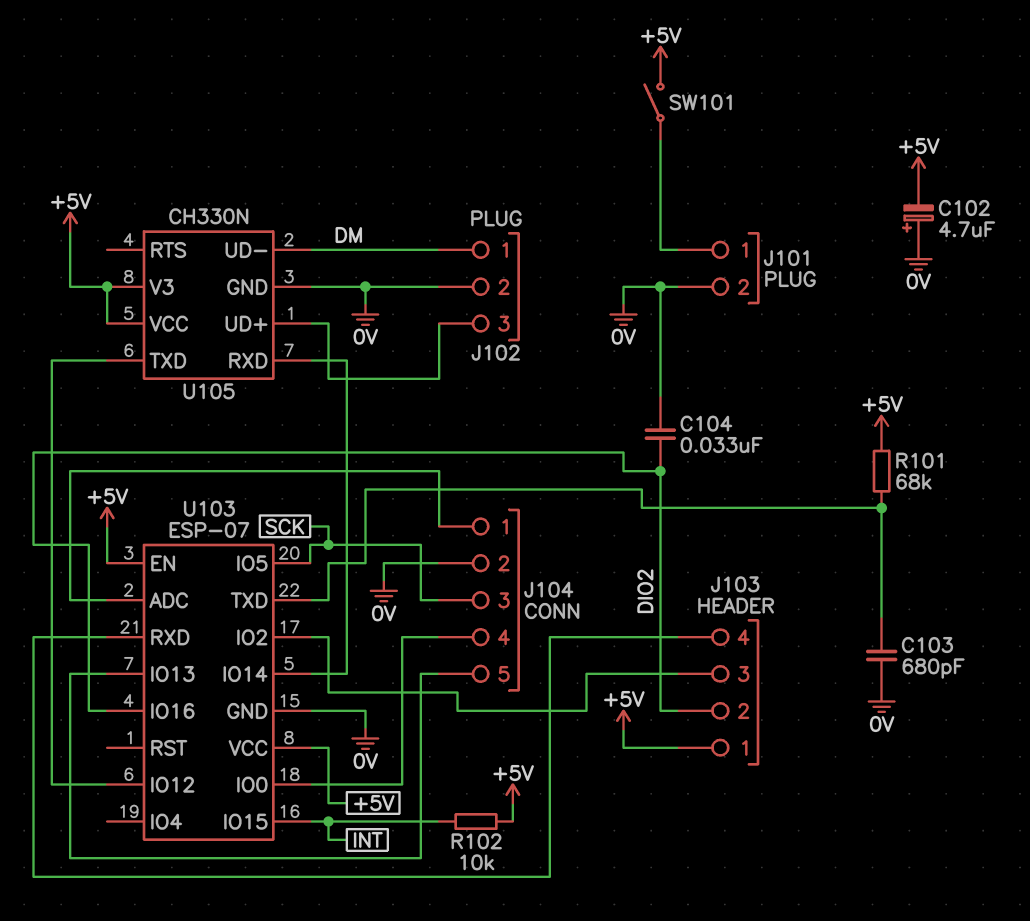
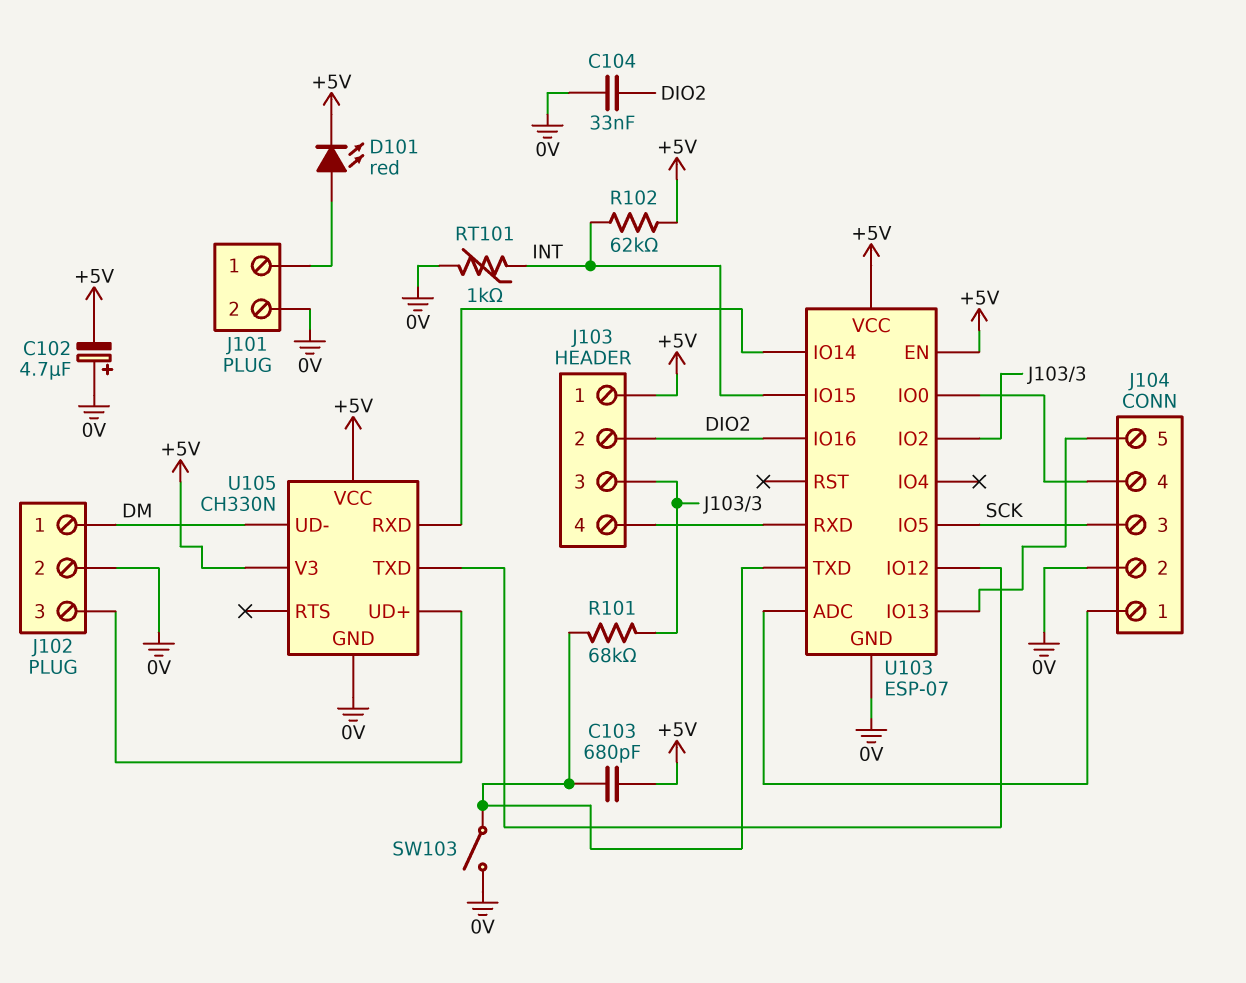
C103: 680pF (0V, U103/TXD) -> 680pF (+5V, U103/TXD)
D101: none -> LED red (A J101/1, K +5V)
R101: 68k (+5V, U103/TXD) -> 68k (J103/3, U103/TXD)
R102: 10k (+5V, INT) -> 62k (+5V, INT)
RT101: none -> 1k (0V, INT)
SW101: switch (+5V, J101/1) -> none
SW103: none -> switch (0V, U103/TXD)

